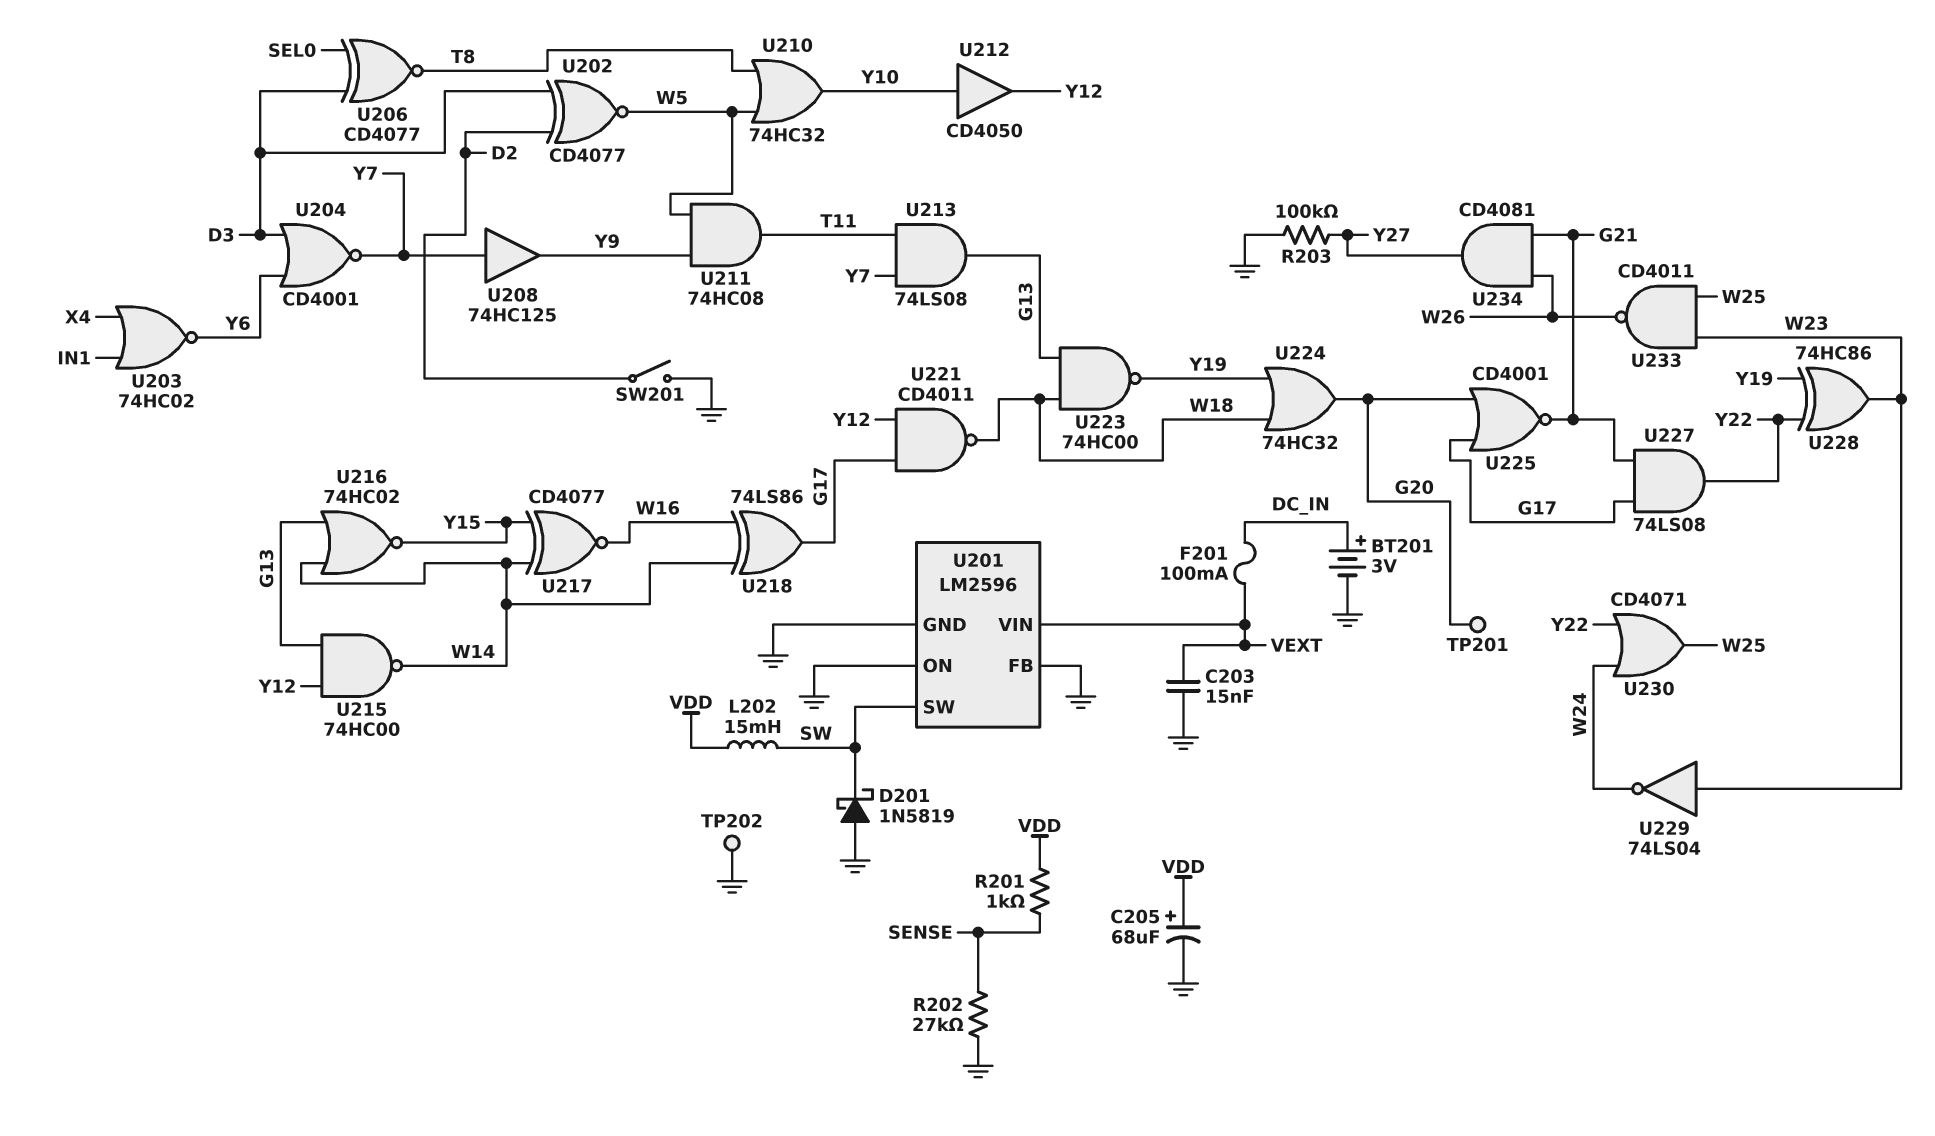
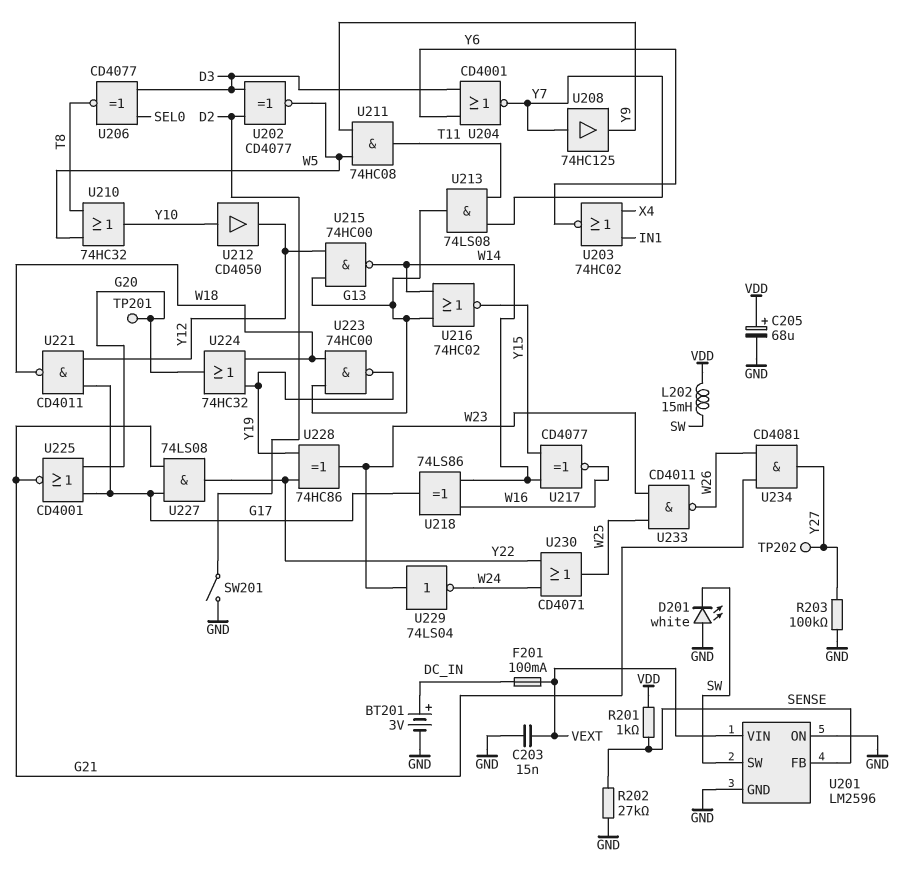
D201: schottky 1N5819 (A GND, K SW) -> LED white (A GND, K SW)
TP202: test point (GND) -> test point (Y27)
U201 pin FB: GND -> SENSE

